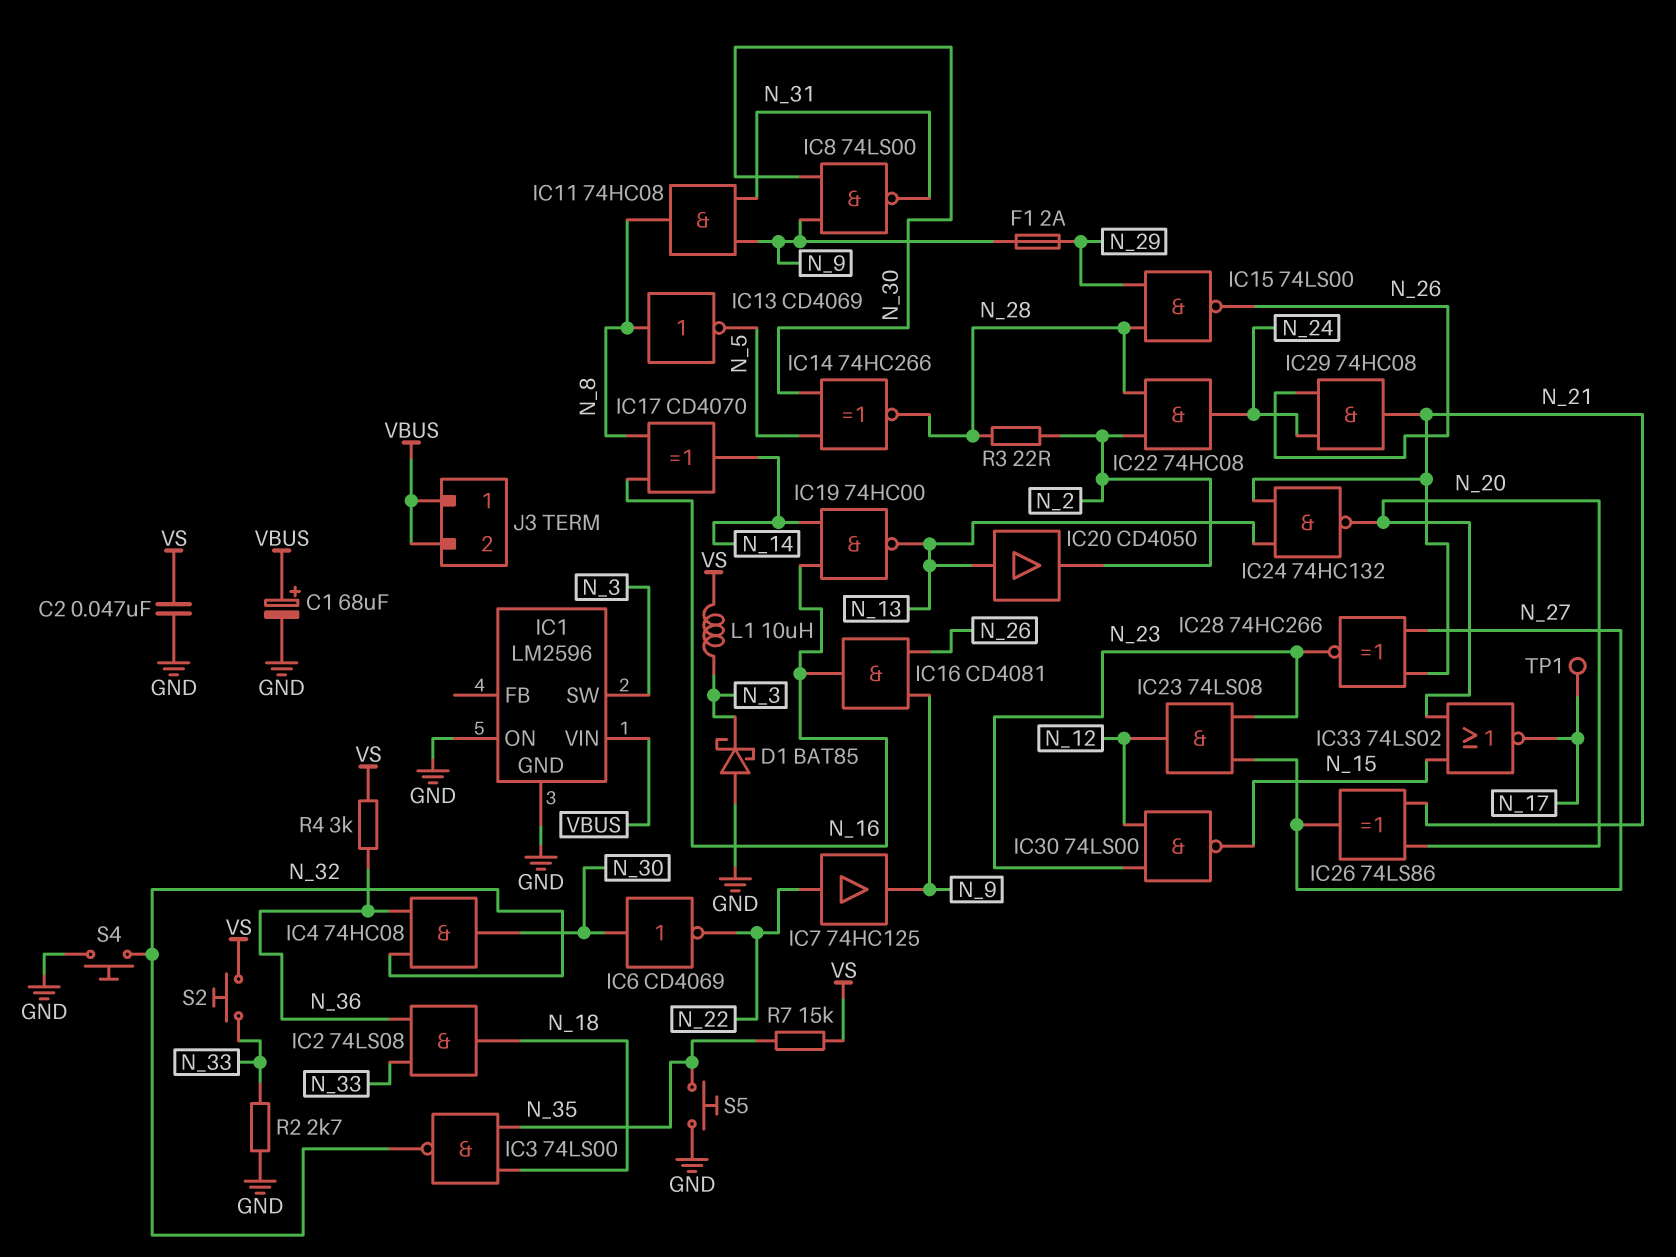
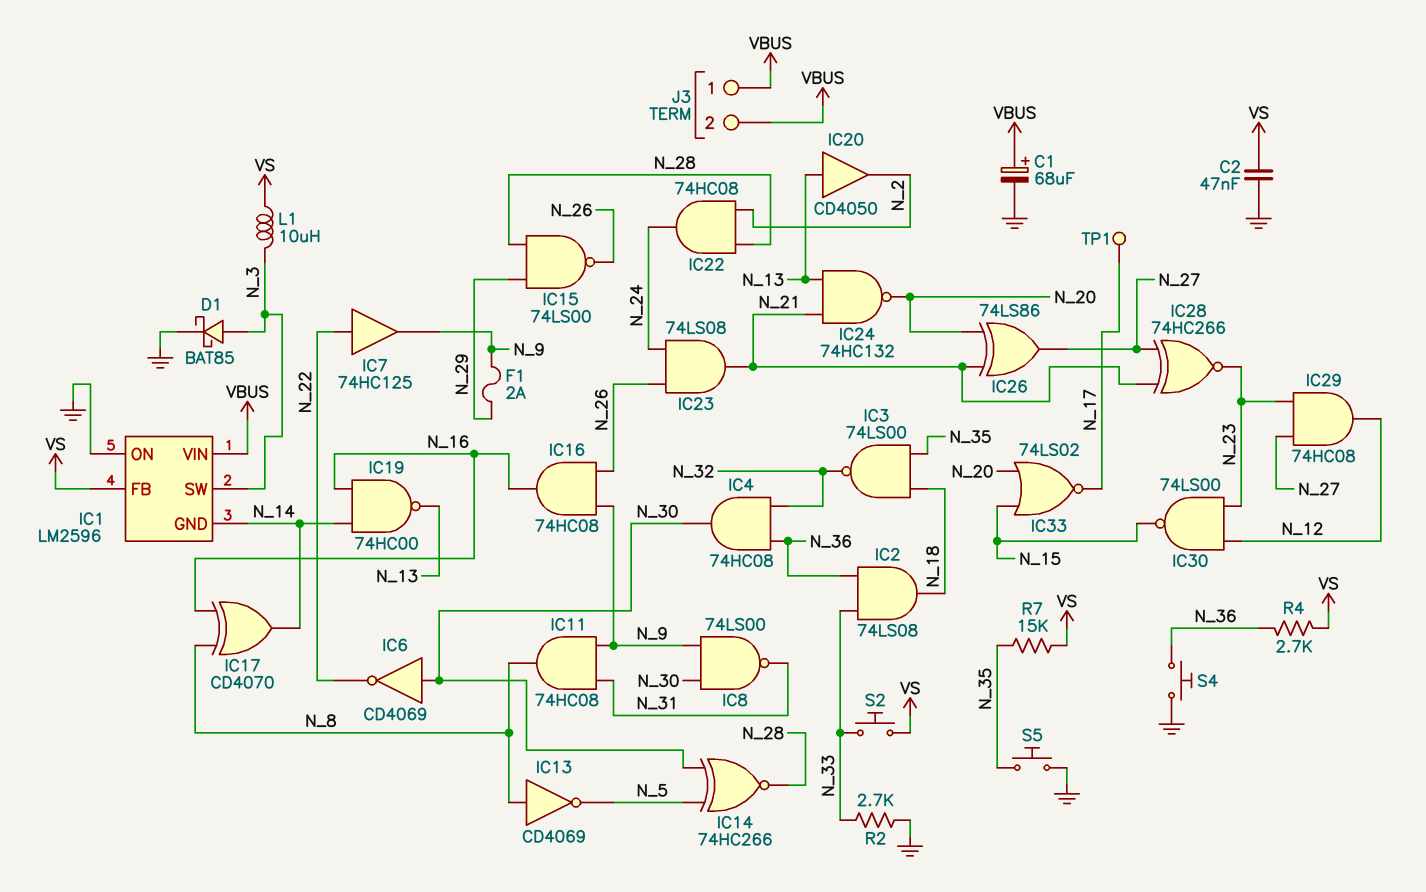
D1: schottky BAT85 (A GND, K N_3) -> schottky BAT85 (A N_3, K GND)
IC1 pin FB: none -> VS
IC1 pin GND: GND -> N_14
IC16: AND CD4081 (in N_9, in N_26, out N_16) -> AND 74HC08 (in N_9, in N_26, out N_16)
IC23: AND 74LS08 (in N_23, in N_27, out N_12) -> AND 74LS08 (in N_24, in N_26, out N_21)
IC29: AND 74HC08 (in N_24, in N_26, out N_21) -> AND 74HC08 (in N_23, in N_27, out N_12)
R3: 22 (N_2, N_28) -> none
R4: 3k (N_36, VS) -> 2.7k (N_36, VS)
S4: button (GND, N_32) -> button (GND, N_36)

